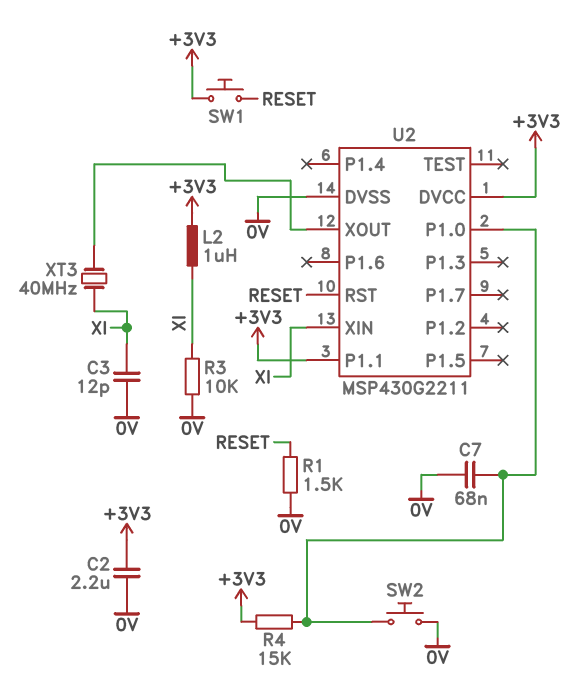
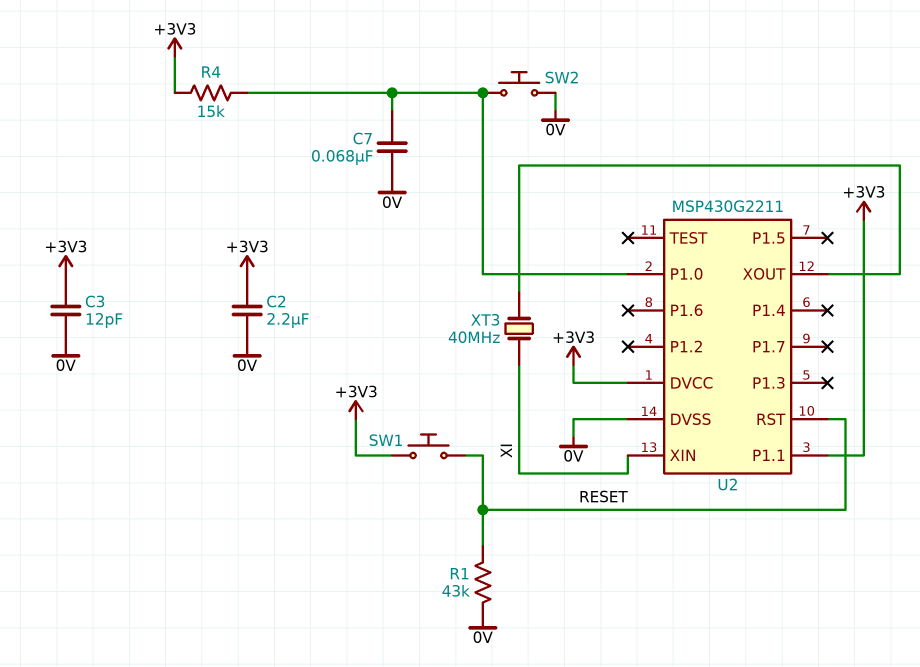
C3: 12pF (0V, XI) -> 12pF (+3V3, 0V)
L2: 1uH (+3V3, XI) -> none
R1: 1.5k (0V, RESET) -> 43k (0V, RESET)
R3: 10k (0V, XI) -> none

